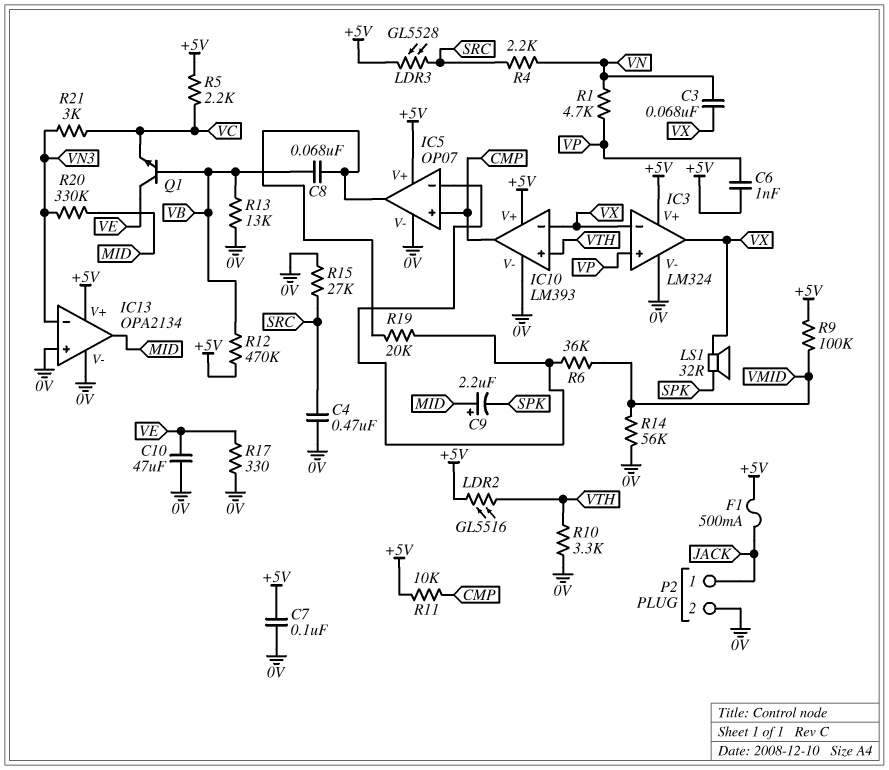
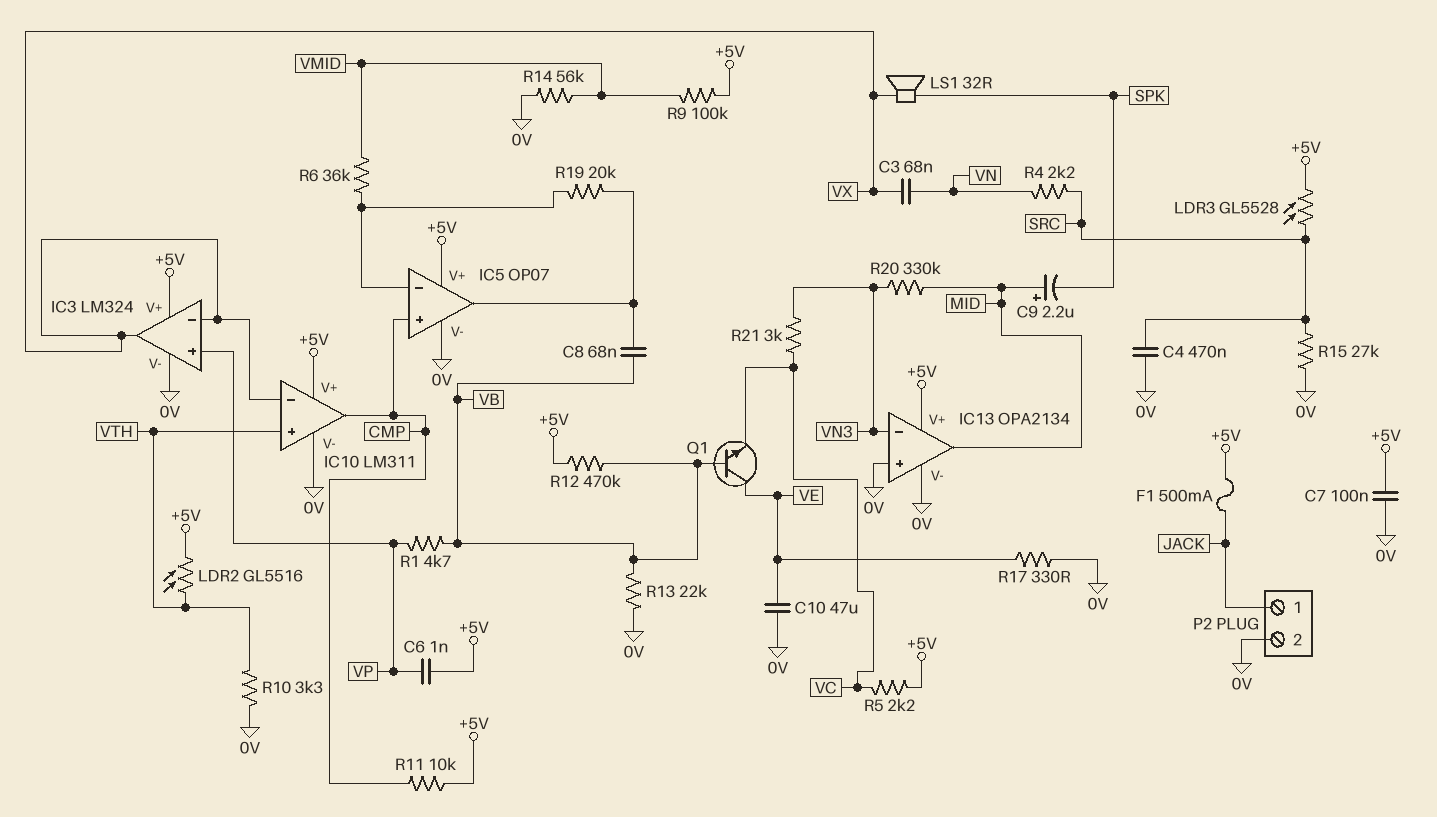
IC10: LM393 -> LM311
R1: 4.7k (VN, VP) -> 4.7k (VB, VP)
R13: 13k (0V, VB) -> 22k (0V, VB)

